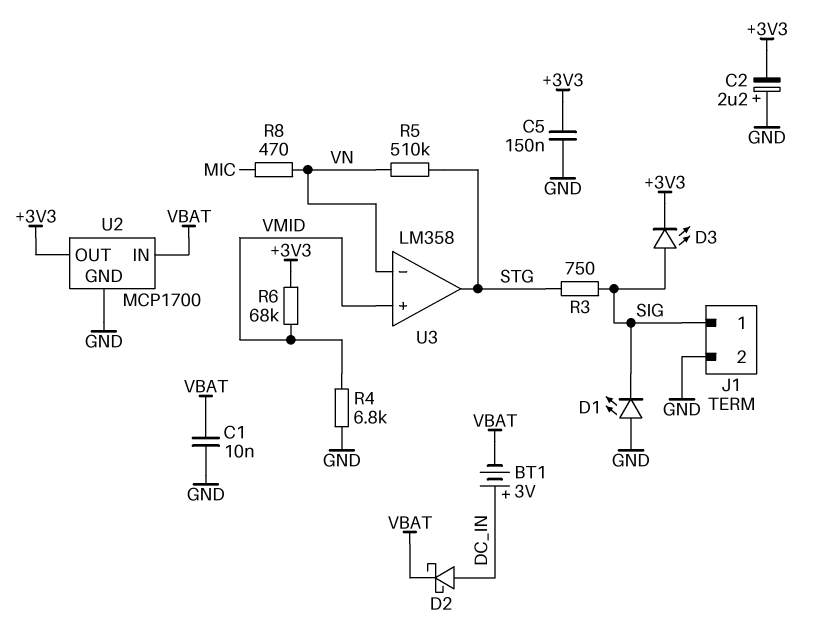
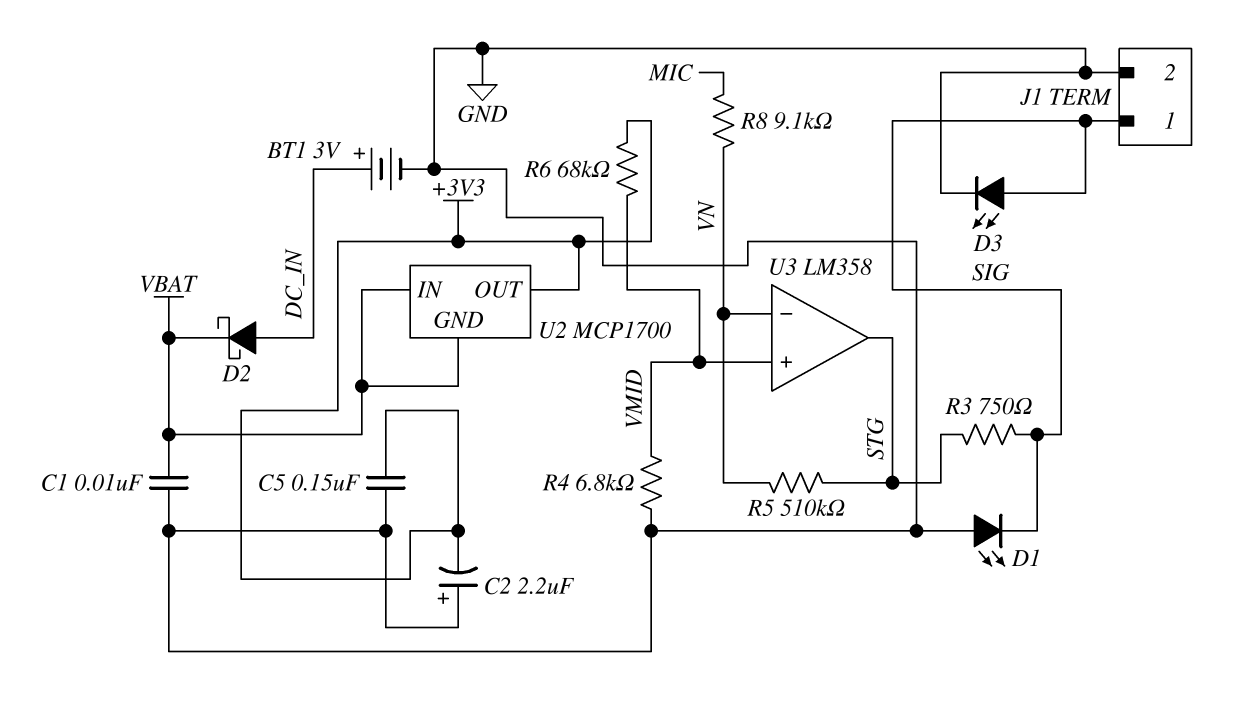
BT1: 3V (plus DC_IN, minus VBAT) -> 3V (plus DC_IN, minus GND)
D3: LED (A SIG, K +3V3) -> LED (A SIG, K GND)
R8: 470 (MIC, VN) -> 9.1k (MIC, VN)
U2 pin GND: GND -> VBAT

